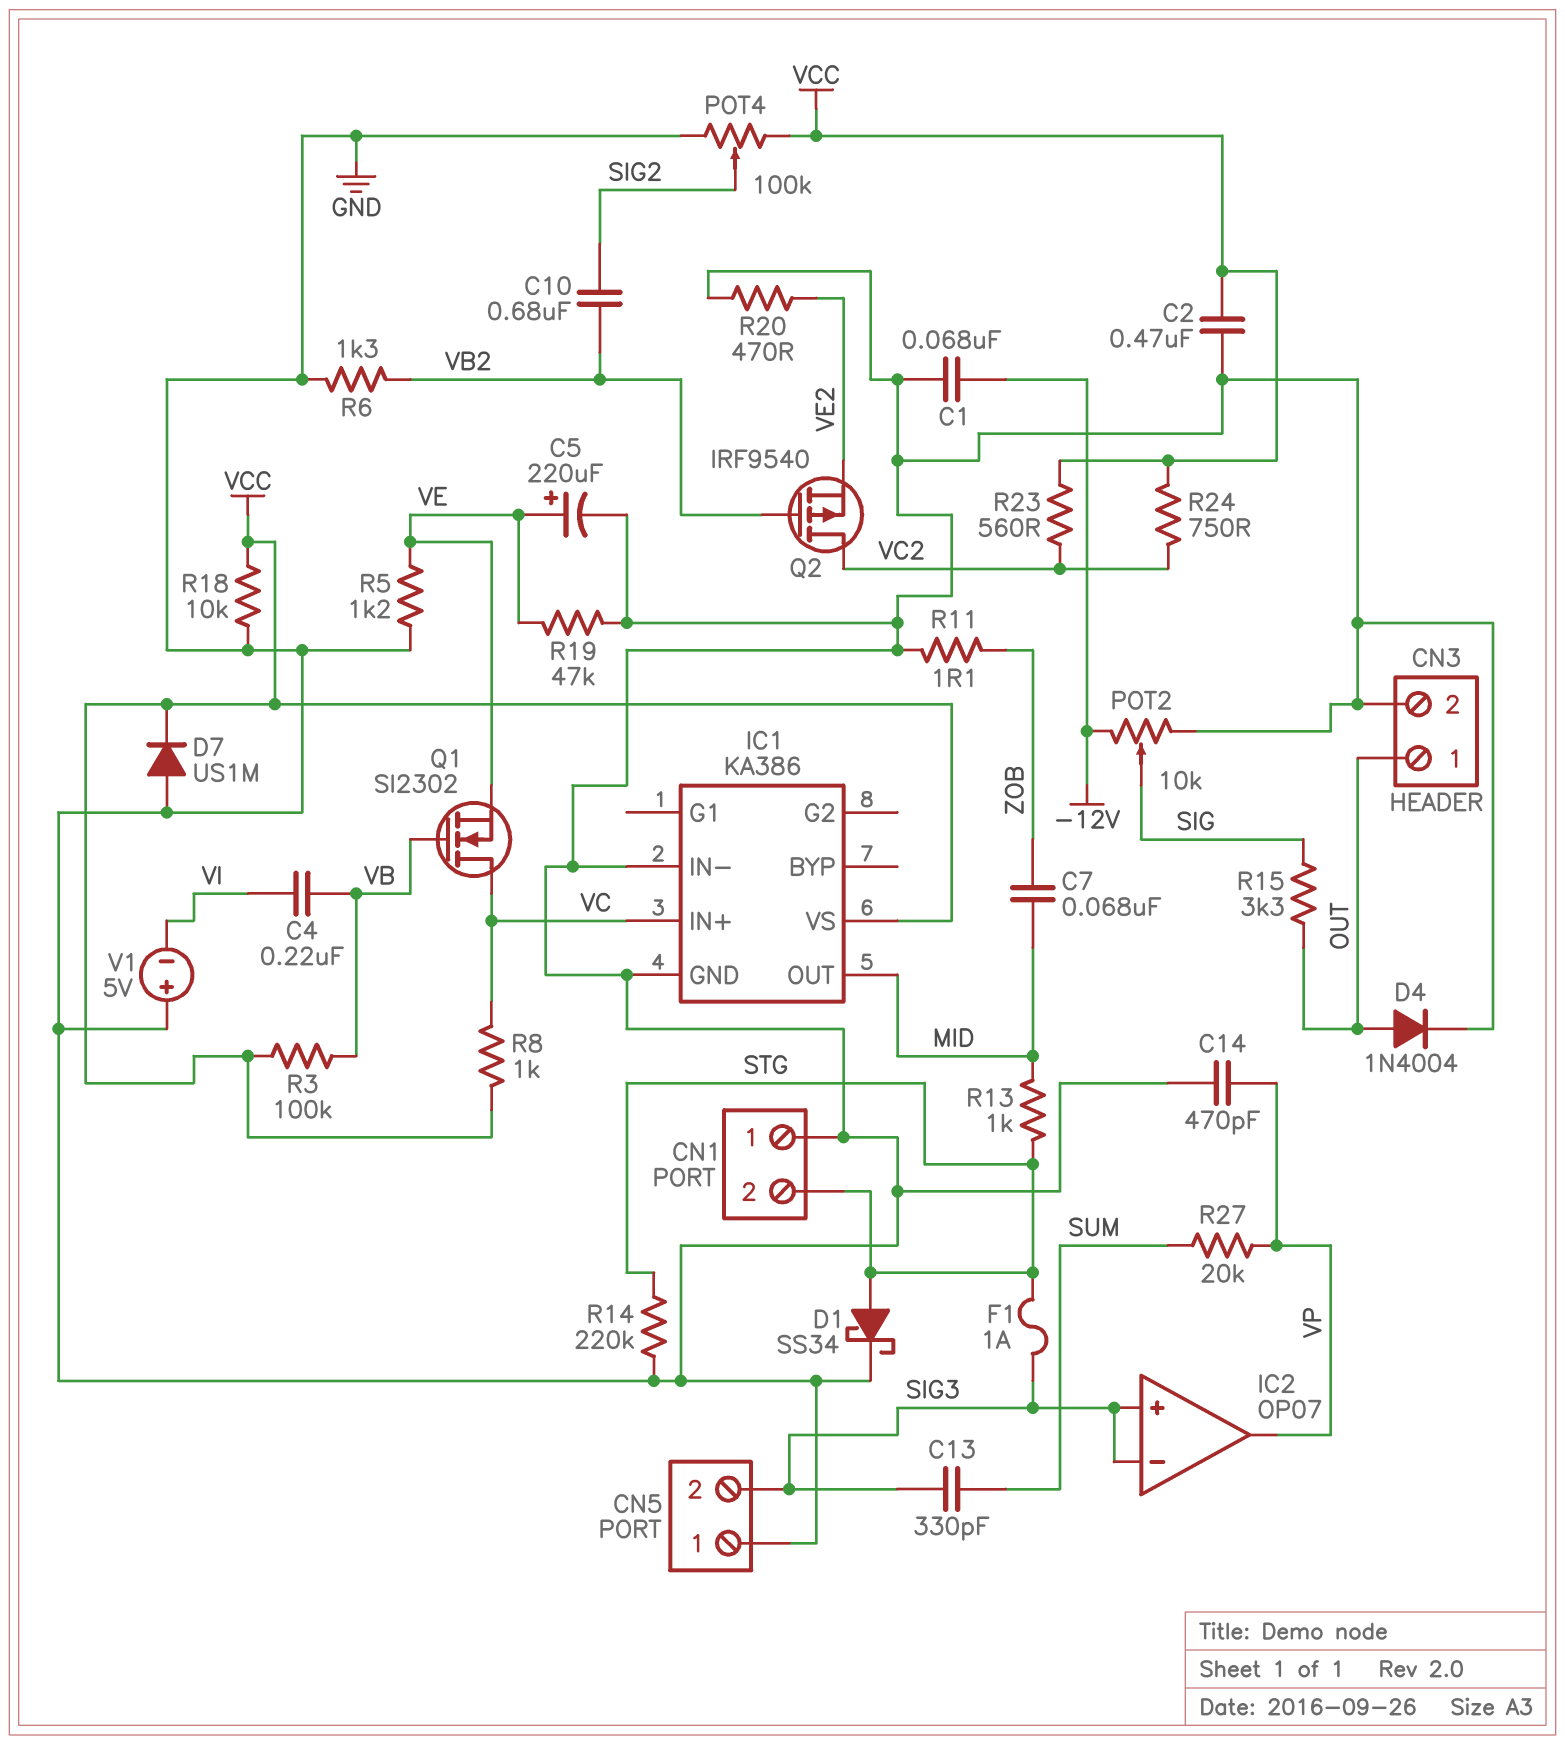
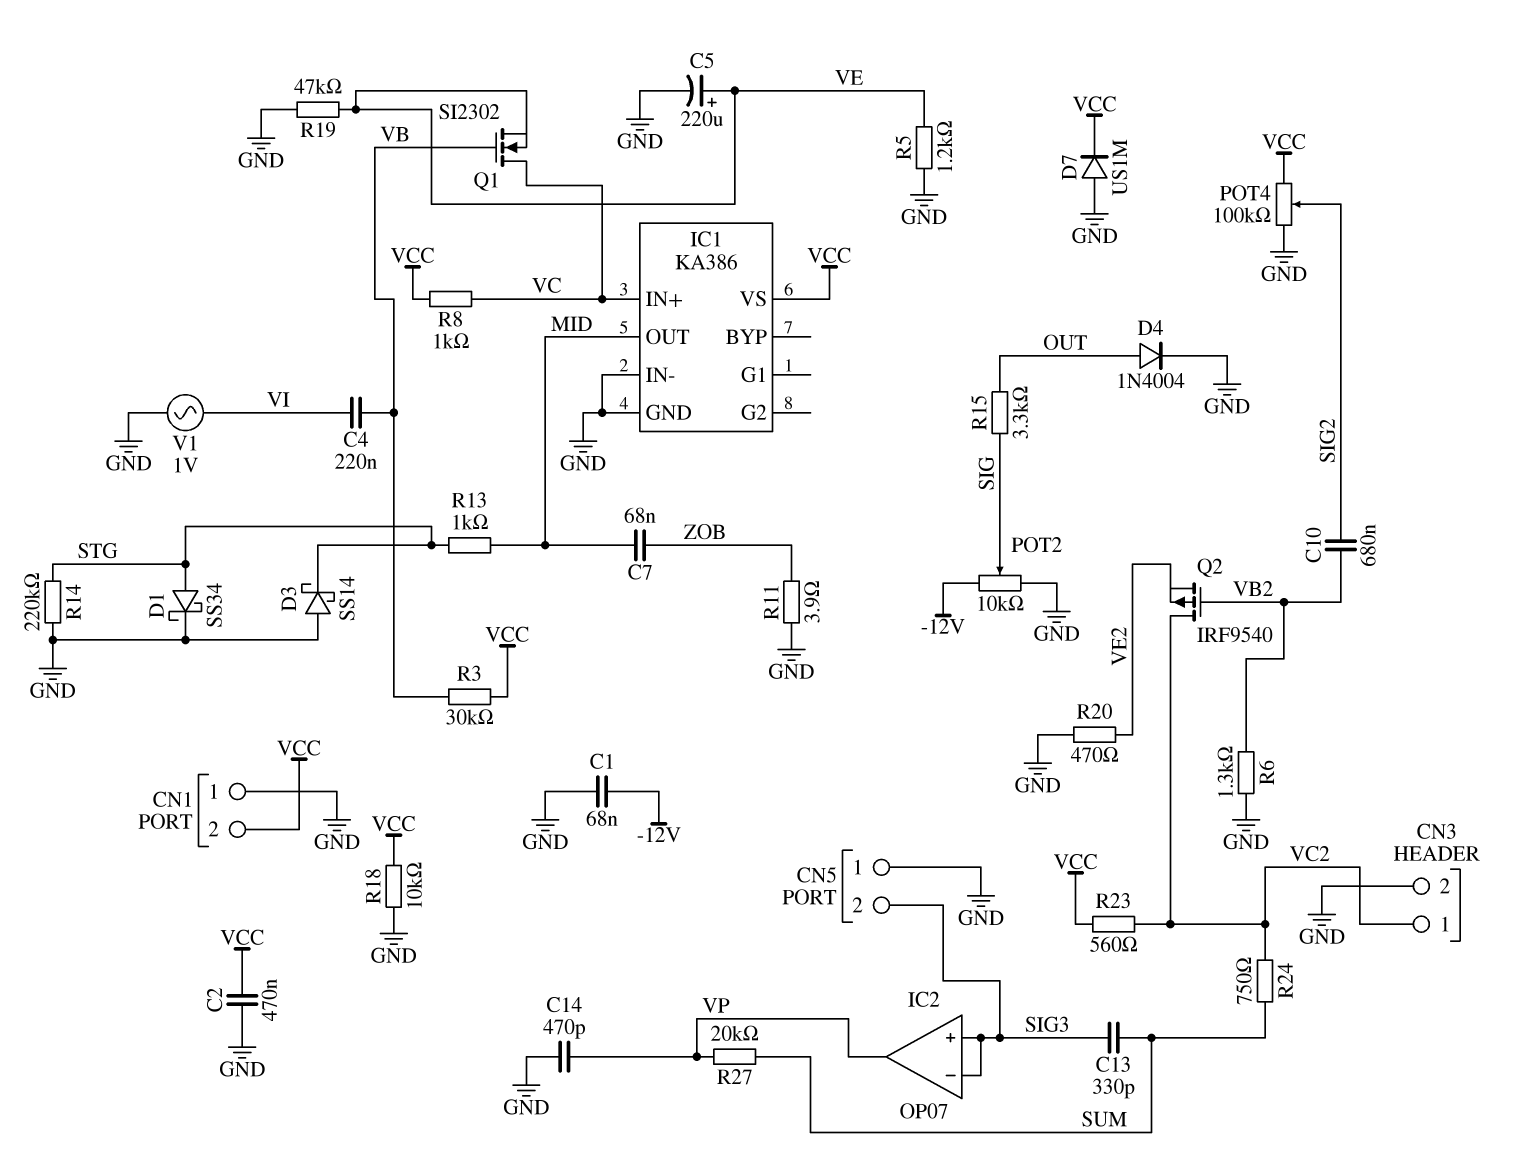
CN1 pin 2: STG -> VCC
CN3 pin 1: OUT -> VC2
D3: none -> schottky SS14 (A GND, K STG)
F1: 1A (SIG3, STG) -> none
R3: 100k (VB, VCC) -> 30k (VB, VCC)
R11: 1.1 (GND, ZOB) -> 3.9 (GND, ZOB)
R24: 750 (VC2, VCC) -> 750 (SUM, VC2)
V1: 5V (plus GND, minus VI) -> AC 1V (GND, VI)

